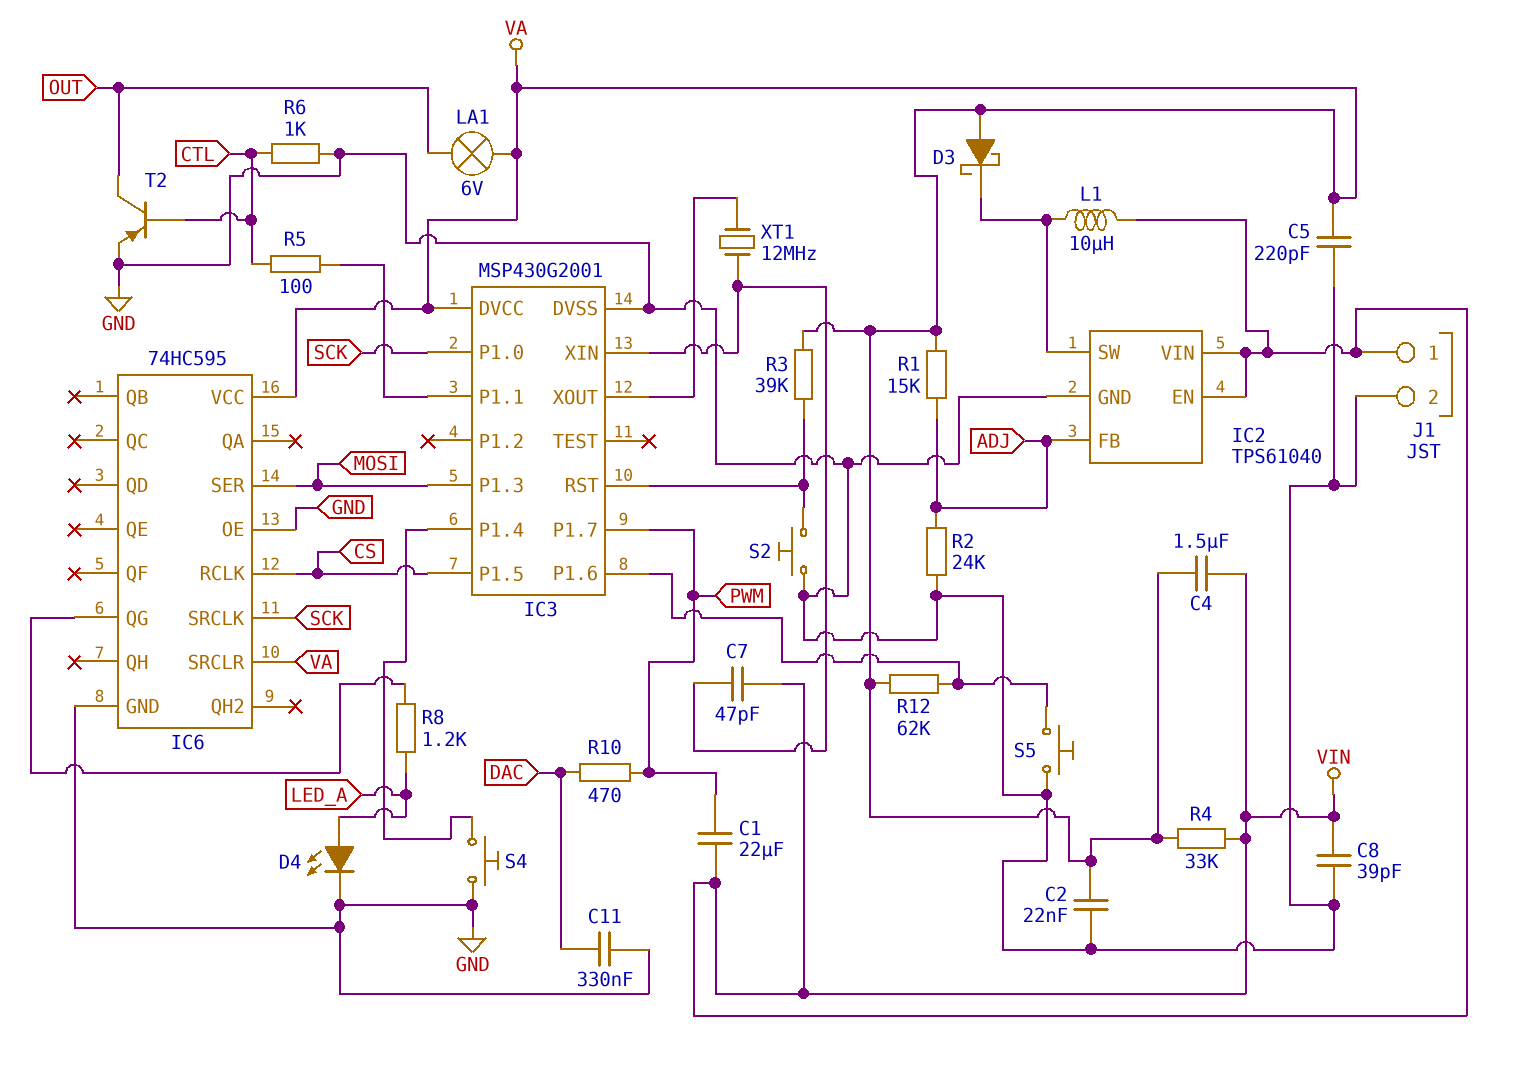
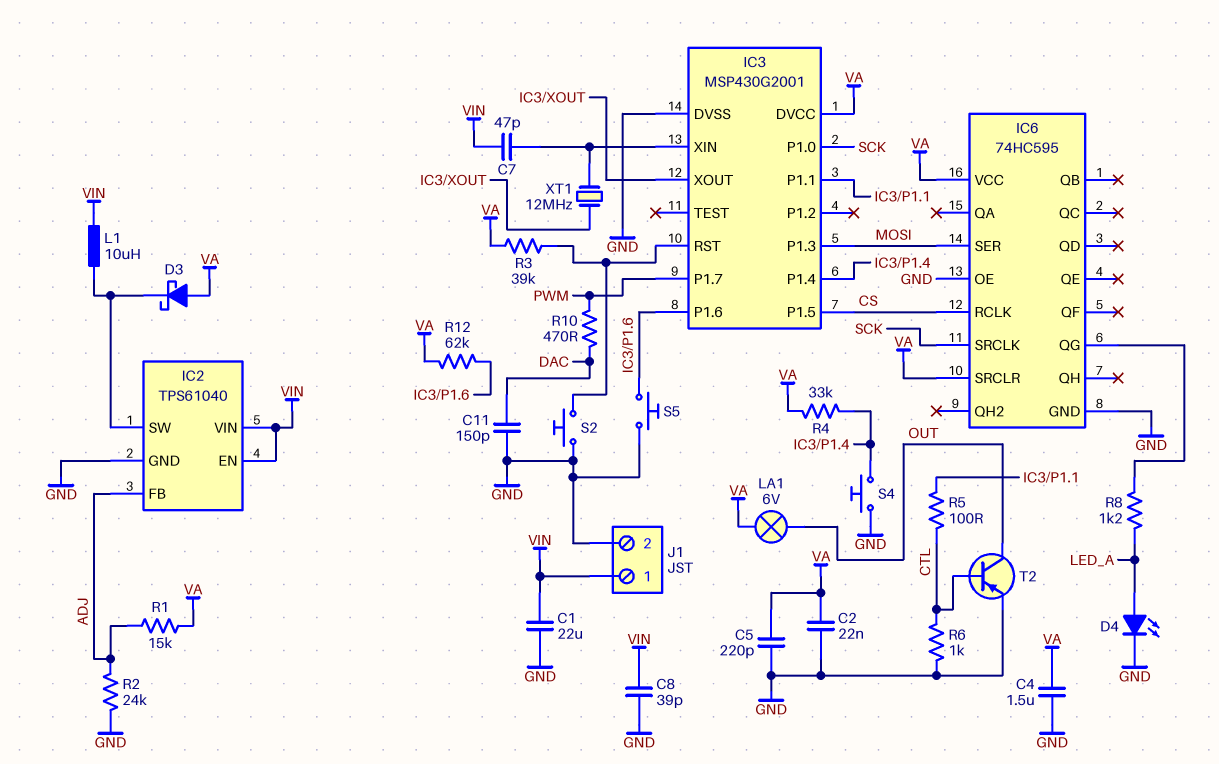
C1: 22uF (PWM, VIN) -> 22uF (GND, VIN)
C4: 1.5uF (VA, VIN) -> 1.5uF (GND, VA)
C11: 330nF (DAC, GND) -> 150pF (DAC, GND)
R4: 33k (VA, VIN) -> 33k (IC3/P1.4, VA)

